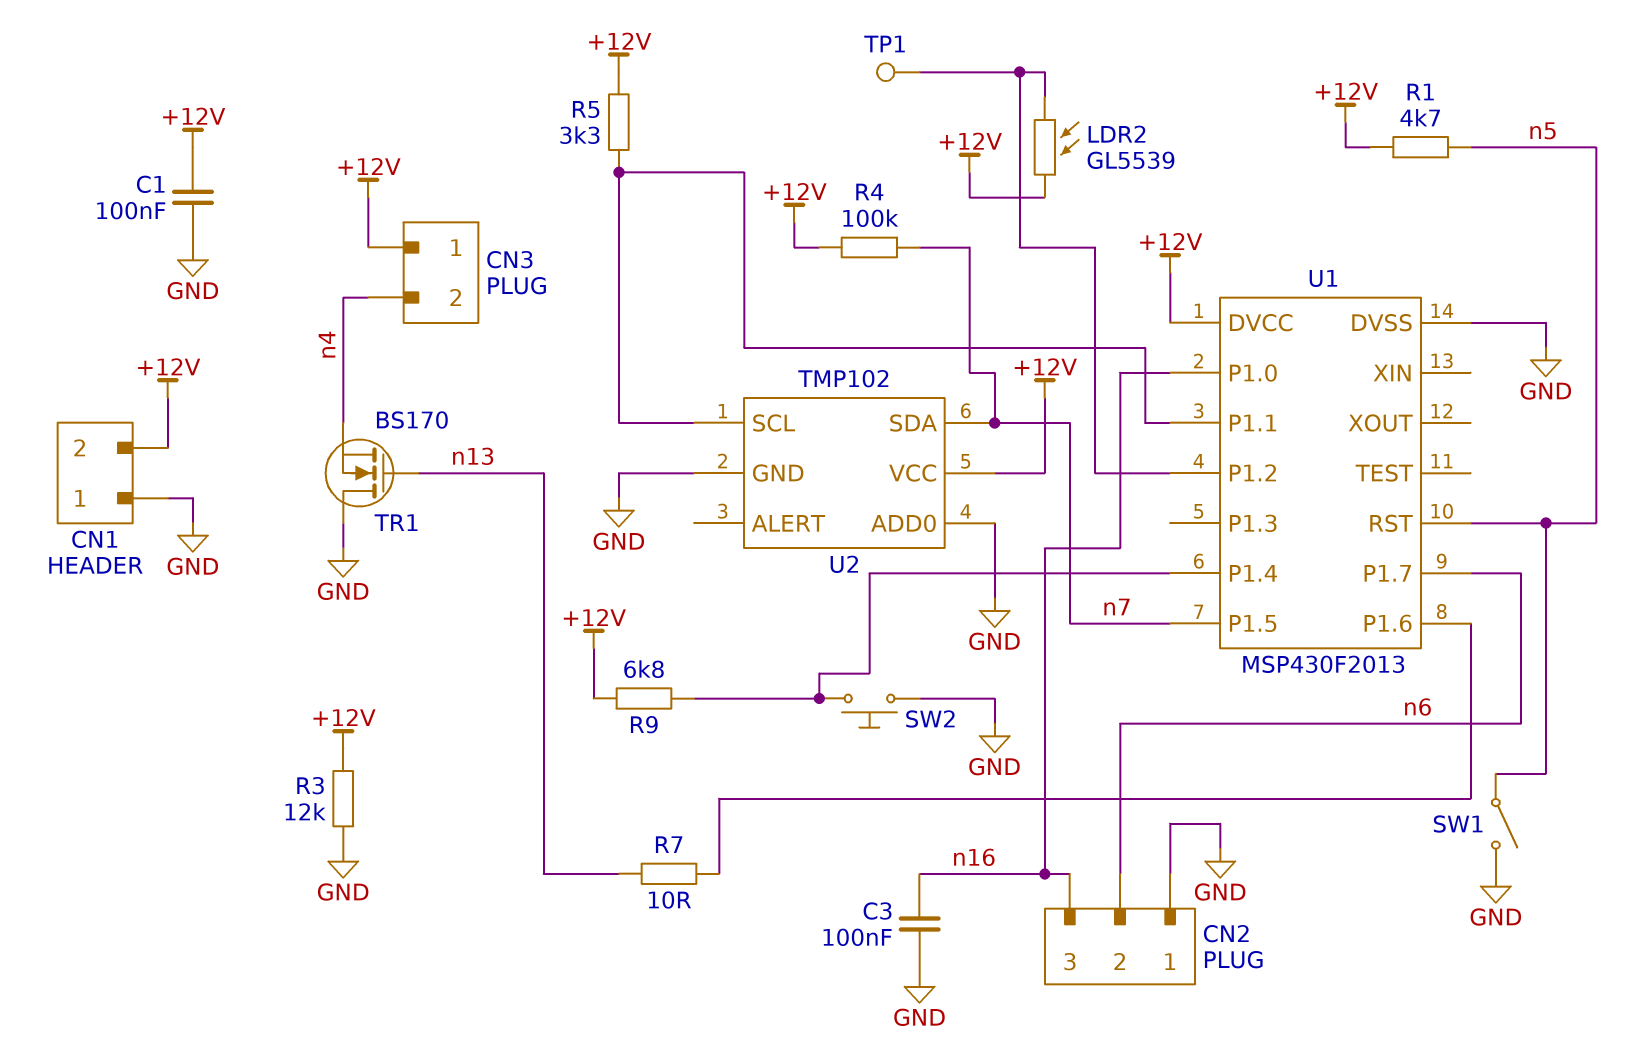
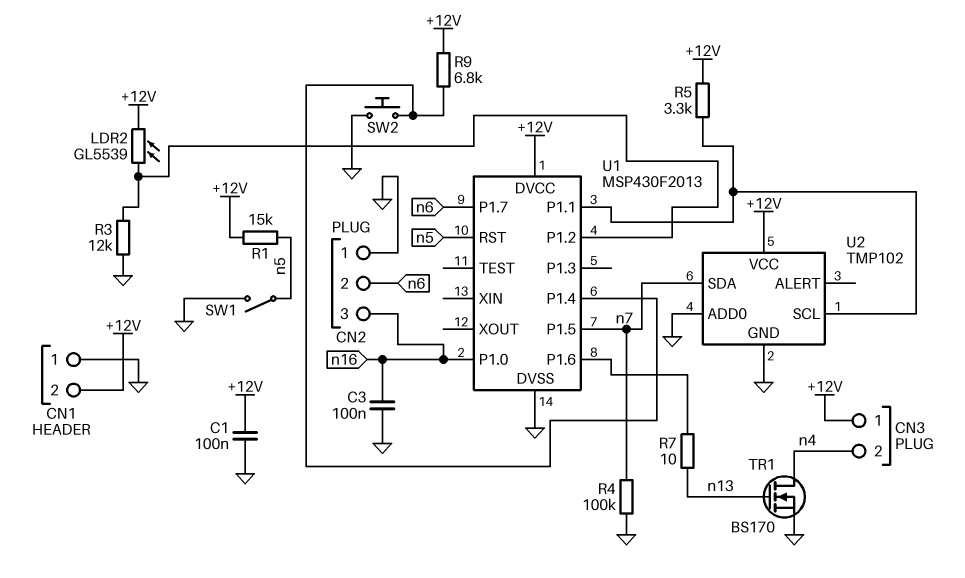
R1: 4.7k (+12V, n5) -> 15k (+12V, n5)
R3: 12k (+12V, GND) -> 12k (GND, U1/P1.2)
R4: 100k (+12V, n7) -> 100k (GND, n7)
TP1: test point (U1/P1.2) -> none
TR1: NMOS BS170 (G n13, D GND, S n4) -> NMOS BS170 (G n13, D n4, S GND)

